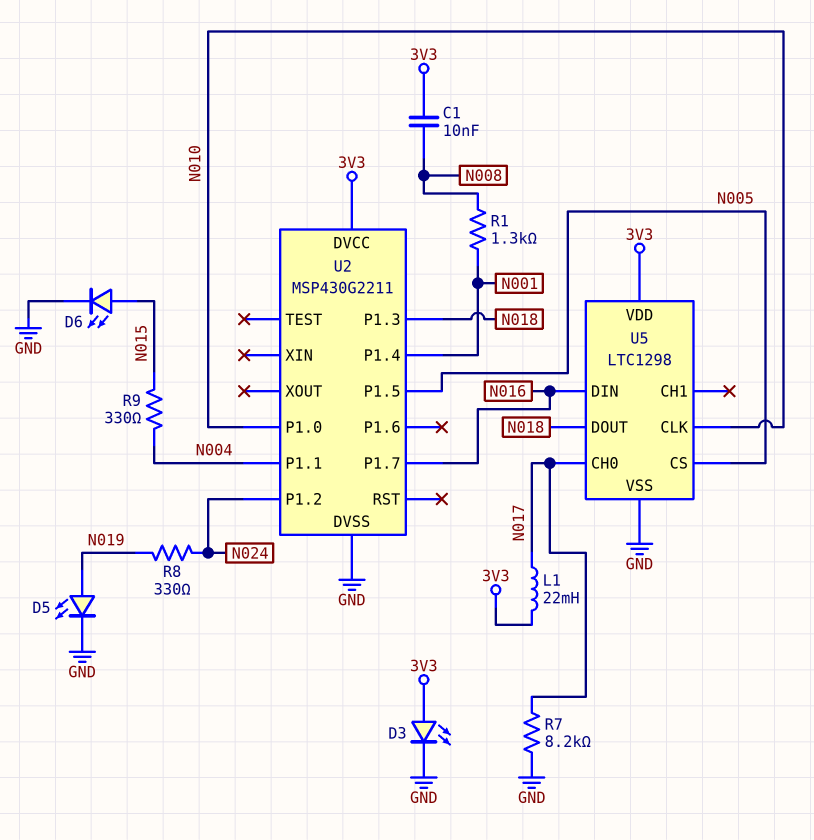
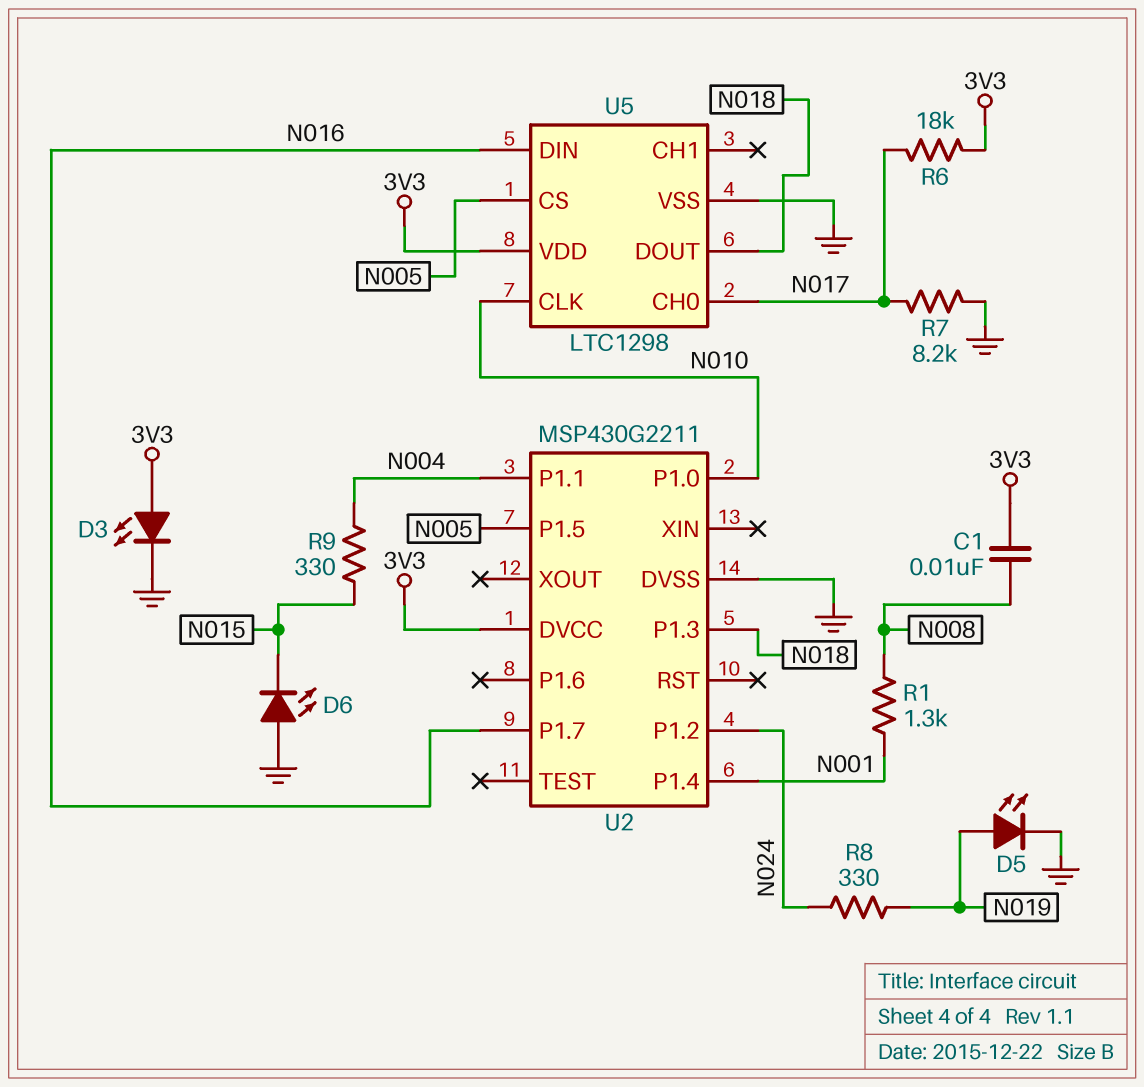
D6: LED (A N015, K GND) -> LED (A GND, K N015)
L1: 22mH (3V3, N017) -> none
R6: none -> 18k (3V3, N017)

